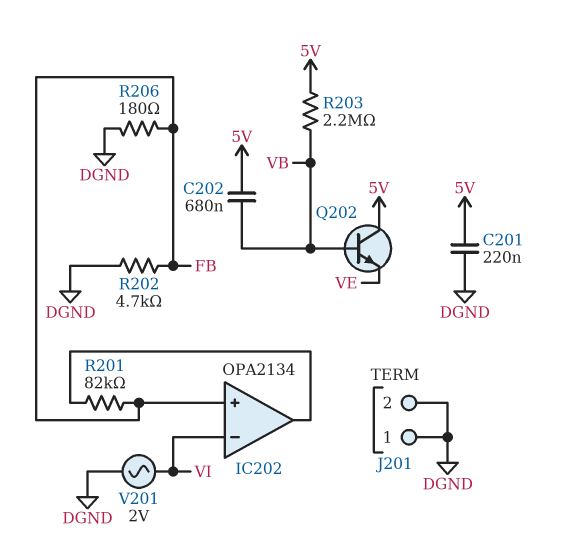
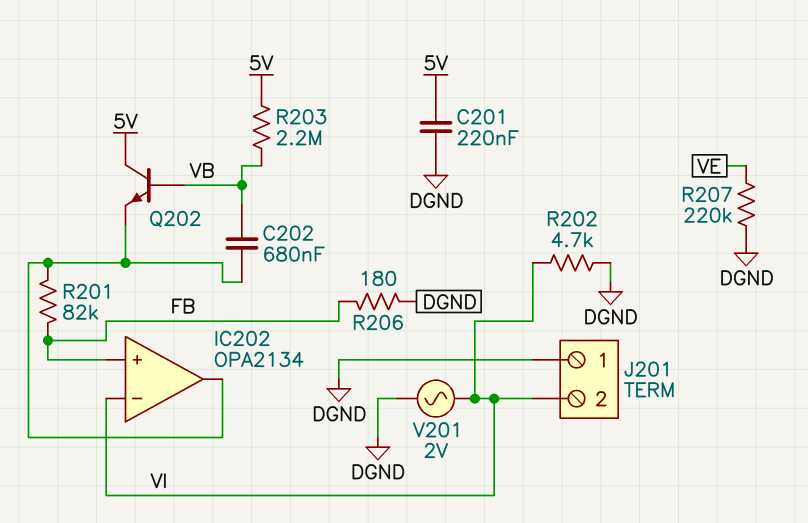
C202: 680nF (5V, VB) -> 680nF (IC202/out, VB)
J201 pin 2: DGND -> VI
Q202: NPN (B VB, C 5V, E VE) -> NPN (B VB, C 5V, E IC202/out)
R202: 4.7k (DGND, FB) -> 4.7k (DGND, VI)
R207: none -> 220k (DGND, VE)

